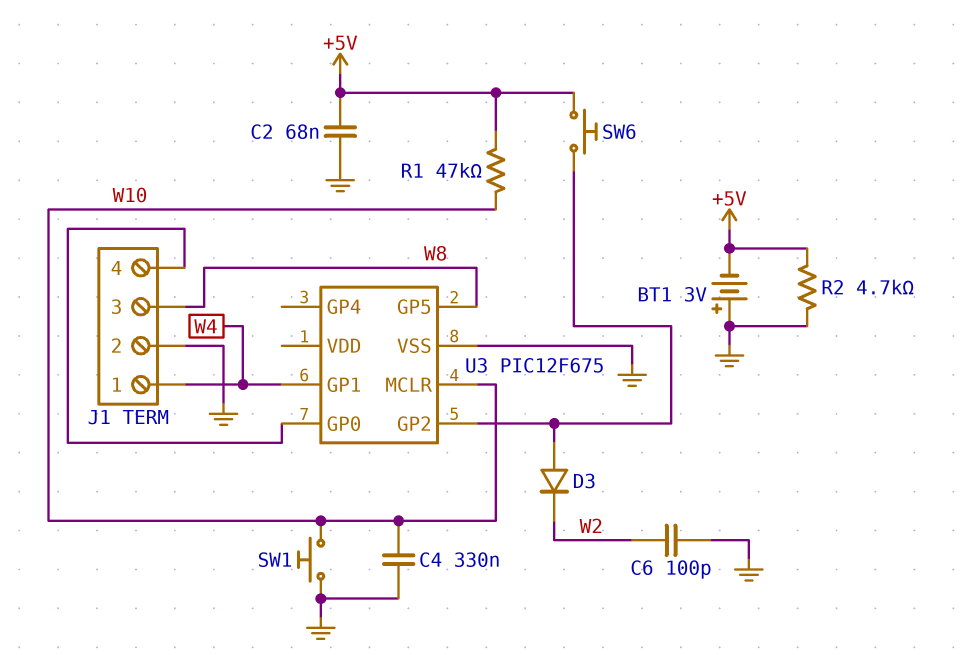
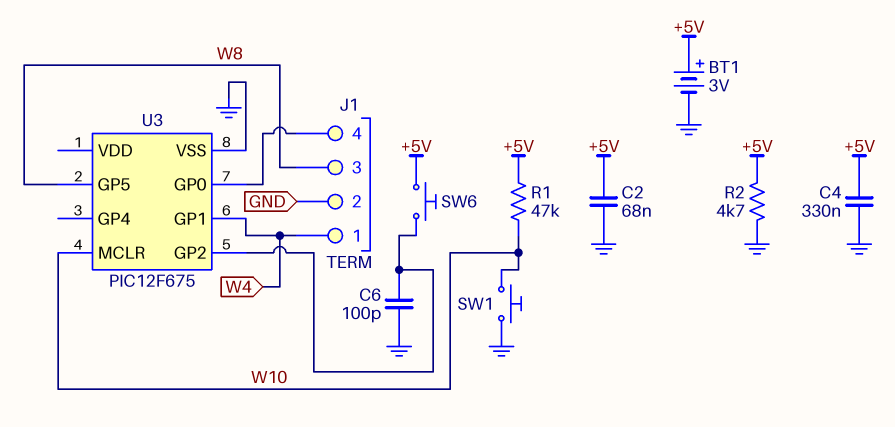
BT1: 3V (plus GND, minus +5V) -> 3V (plus +5V, minus GND)
C4: 330nF (GND, W10) -> 330nF (+5V, GND)
C6: 100pF (GND, W2) -> 100pF (GND, U3/GP2)
D3: diode (A U3/GP2, K W2) -> none

